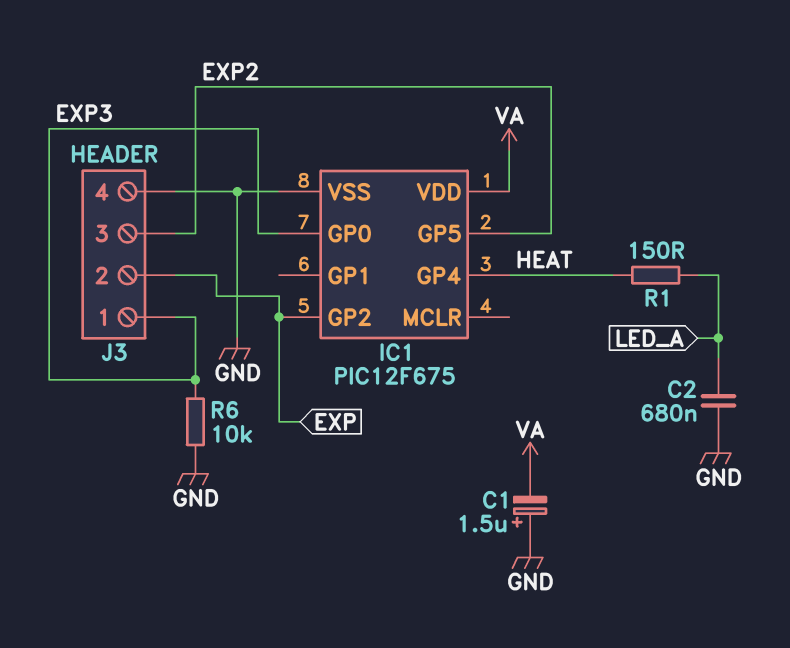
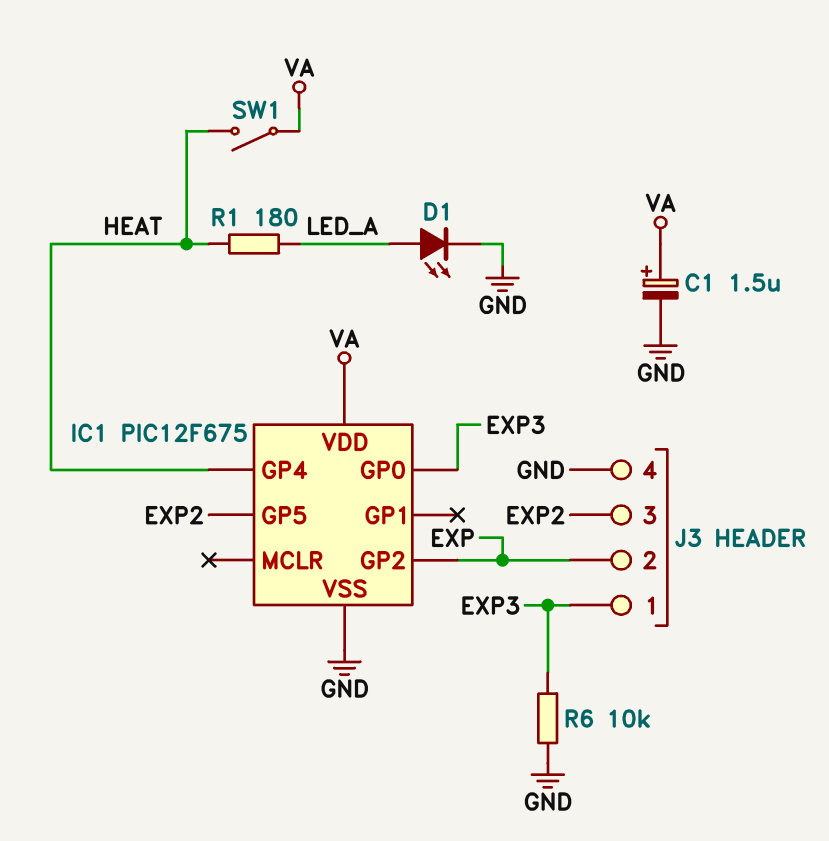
C1: 1.5uF (plus GND, minus VA) -> 1.5uF (plus VA, minus GND)
C2: 680nF (GND, LED_A) -> none
D1: none -> LED (A LED_A, K GND)
R1: 150 (HEAT, LED_A) -> 180 (HEAT, LED_A)
SW1: none -> switch (HEAT, VA)

